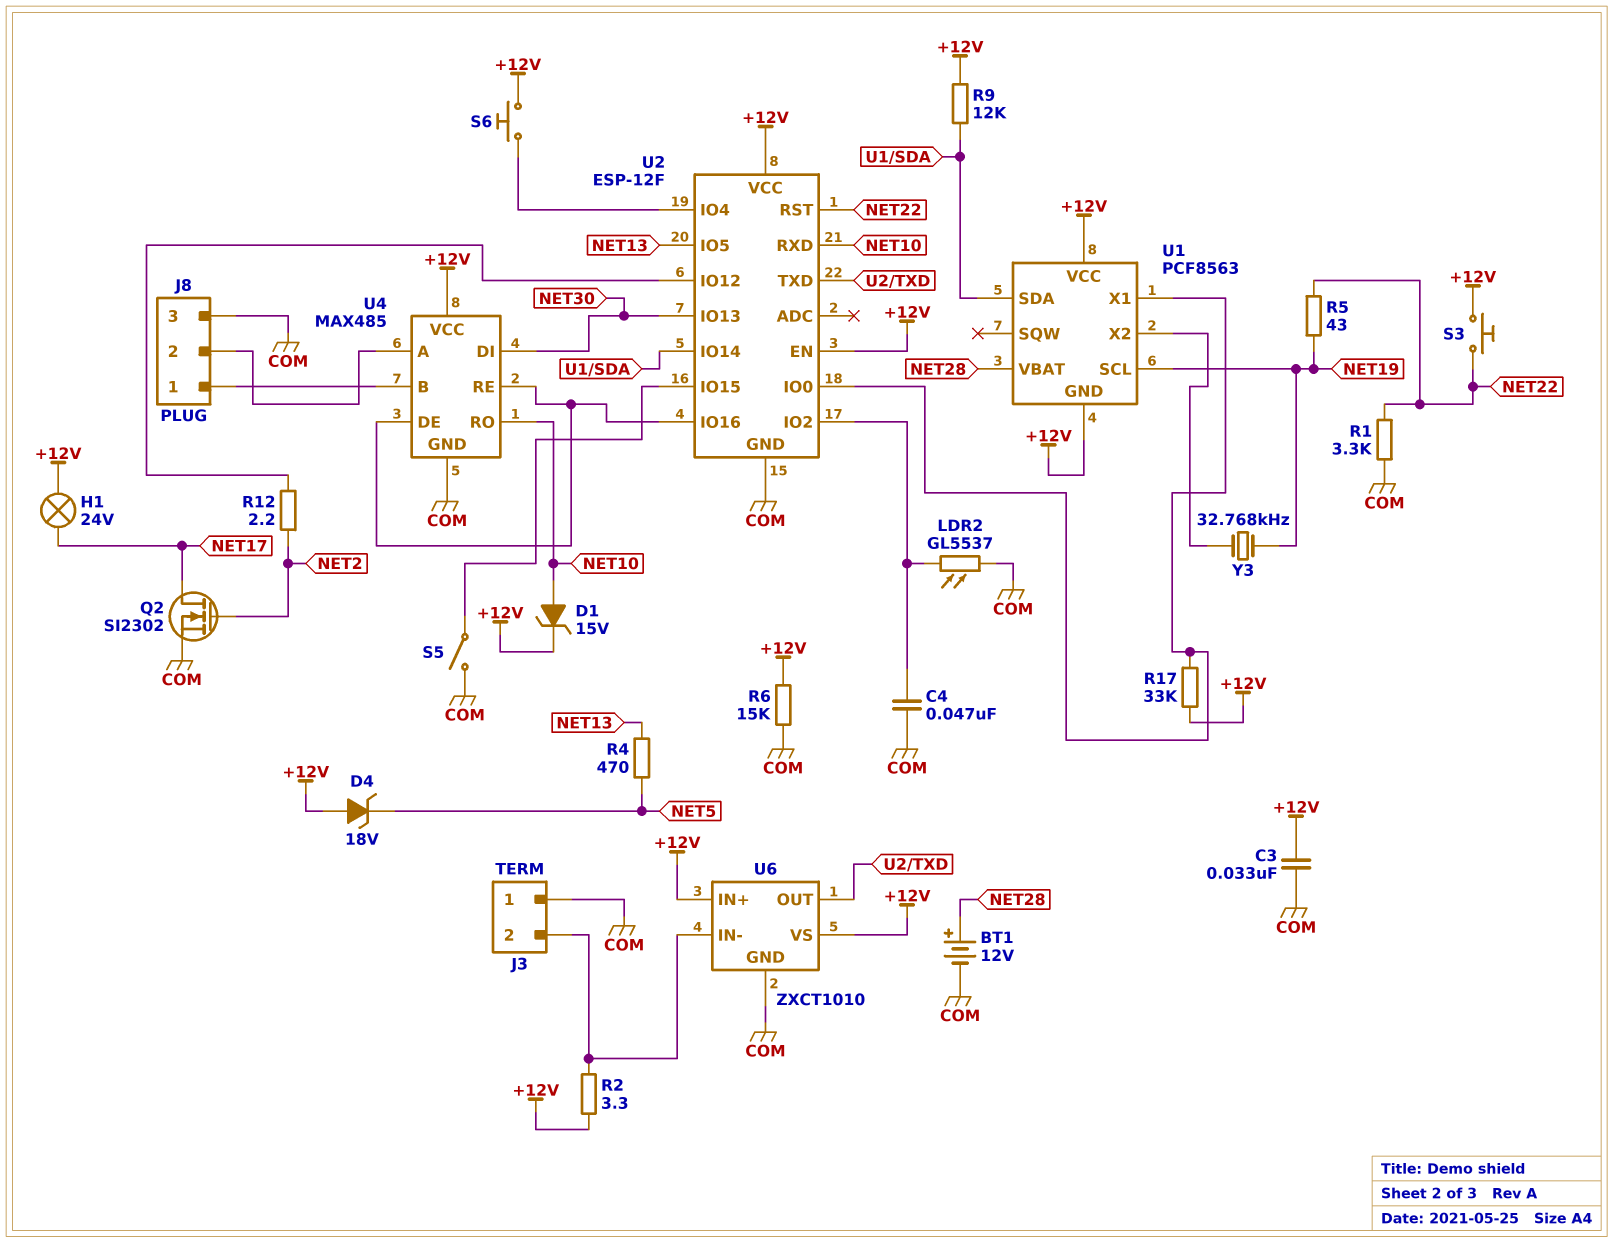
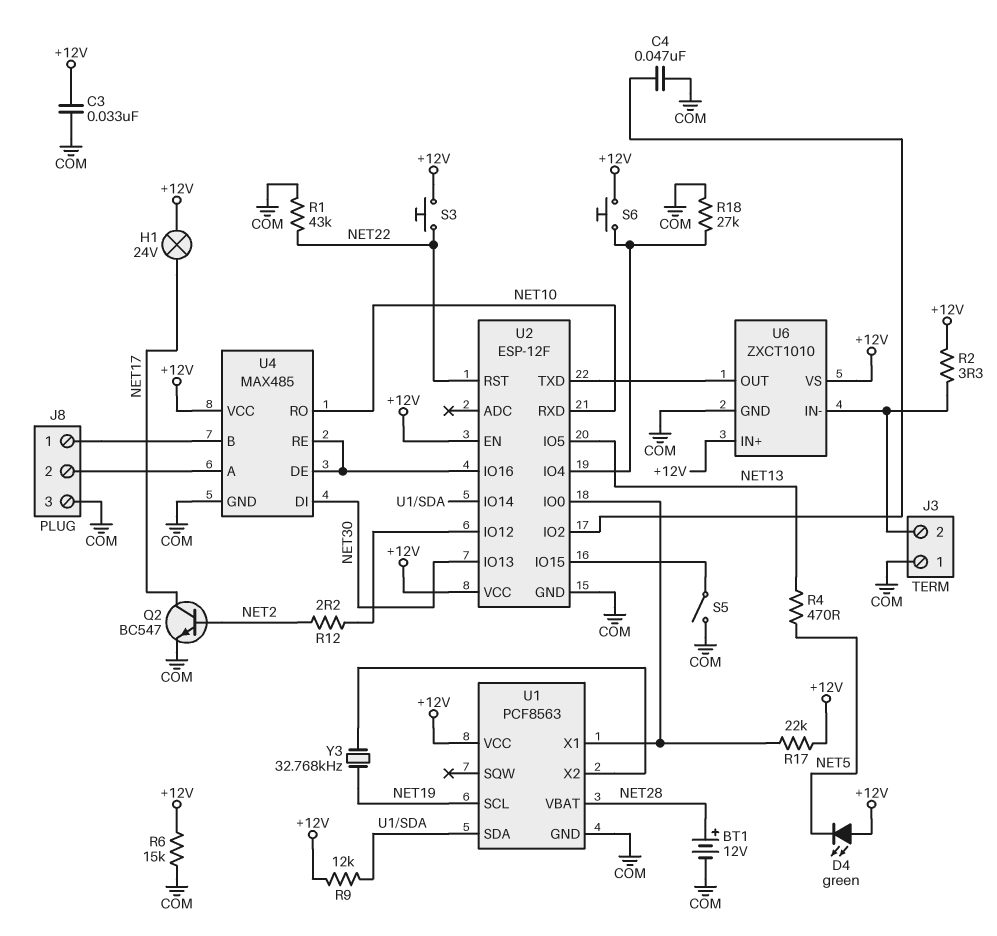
D1: zener 15V (A NET10, K +12V) -> none
D4: zener 18V (A +12V, K NET5) -> LED green (A +12V, K NET5)
LDR2: GL5537 (COM, U2/IO2) -> none
Q2: NMOS SI2302 (G NET2, D NET17, S COM) -> NPN BC547 (B NET2, C NET17, E COM)
R1: 3.3k (COM, NET22) -> 43k (COM, NET22)
R5: 43 (NET19, NET22) -> none
R17: 33k (+12V, U1/X1) -> 22k (+12V, U1/X1)
R18: none -> 27k (COM, U2/IO4)
U1 pin GND: +12V -> COM

